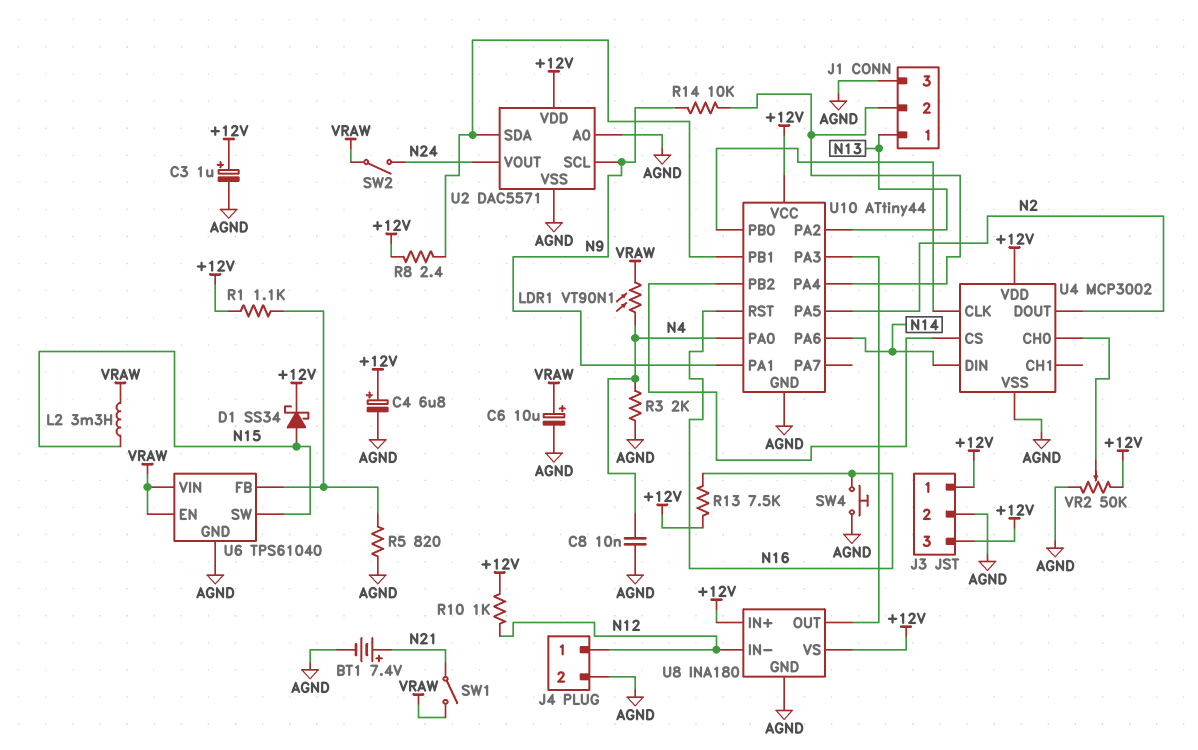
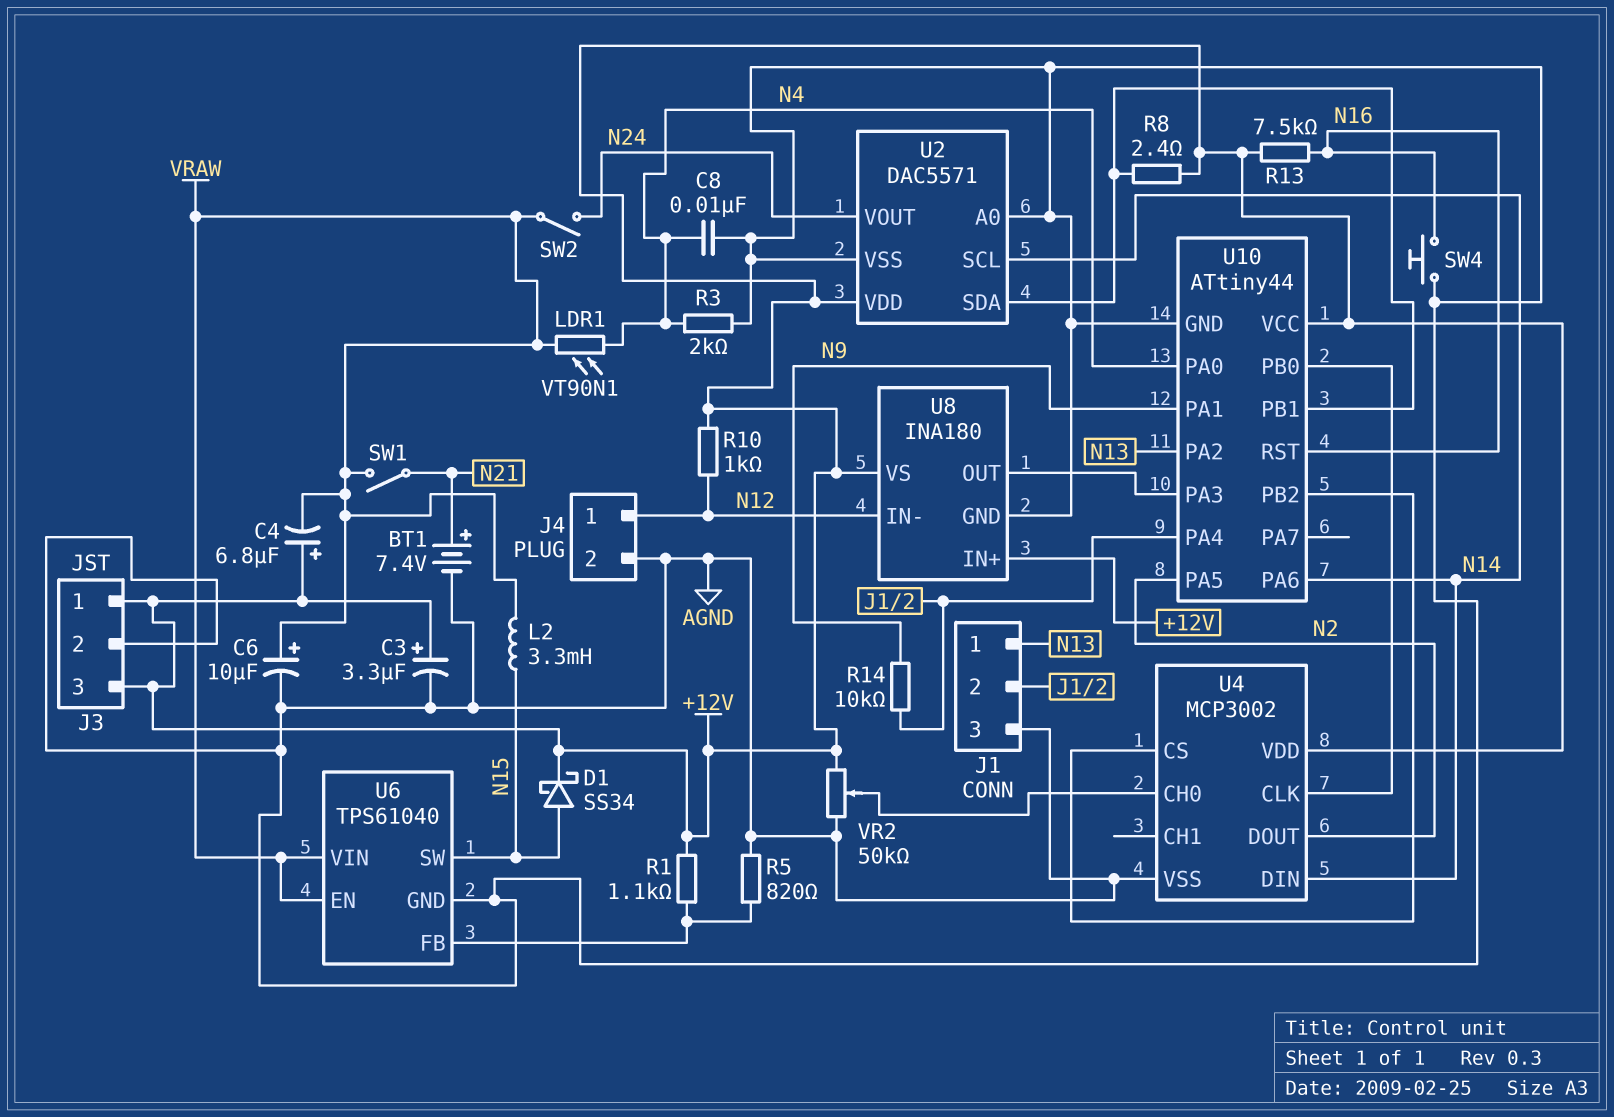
C3: 1uF (plus +12V, minus AGND) -> 3.3uF (plus +12V, minus AGND)
C4: 6.8uF (plus +12V, minus AGND) -> 6.8uF (plus +12V, minus VRAW)
U2 pin SCL: N9 -> N14

